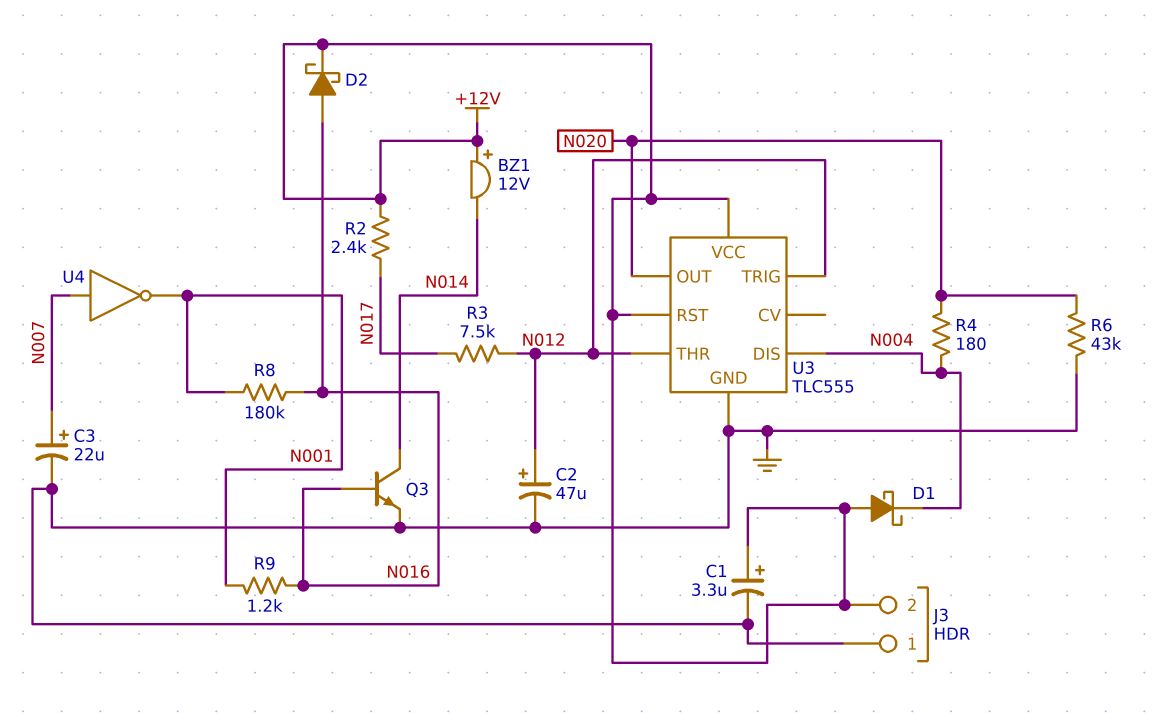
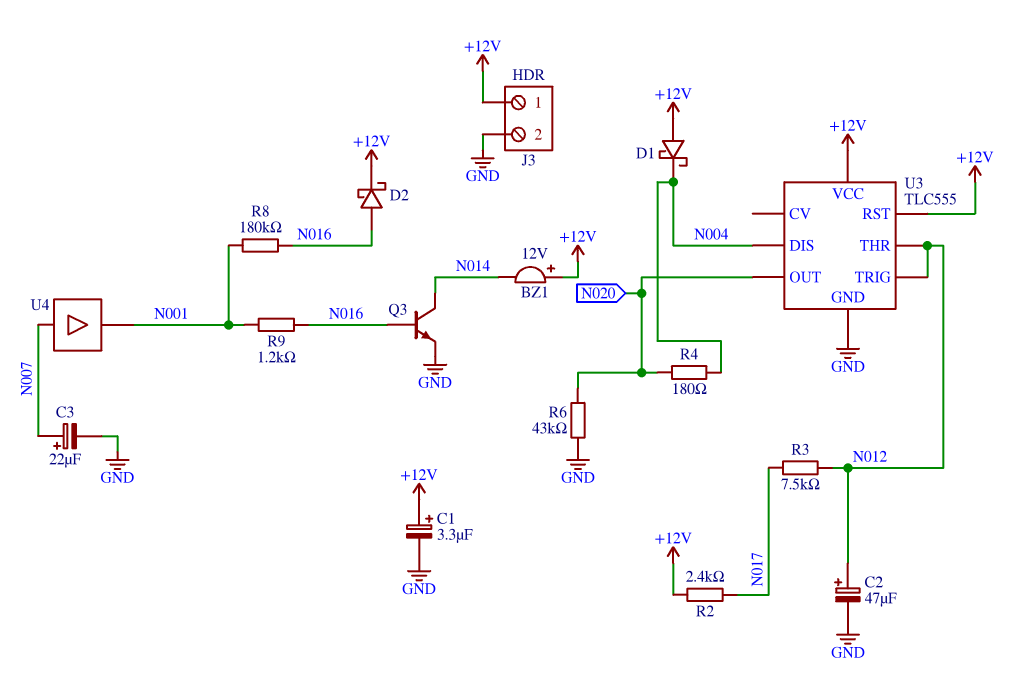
J3 pin 1: GND -> +12V
J3 pin 2: +12V -> GND
U4: NOT (in N007, out N001) -> buffer (in N007, out N001)

